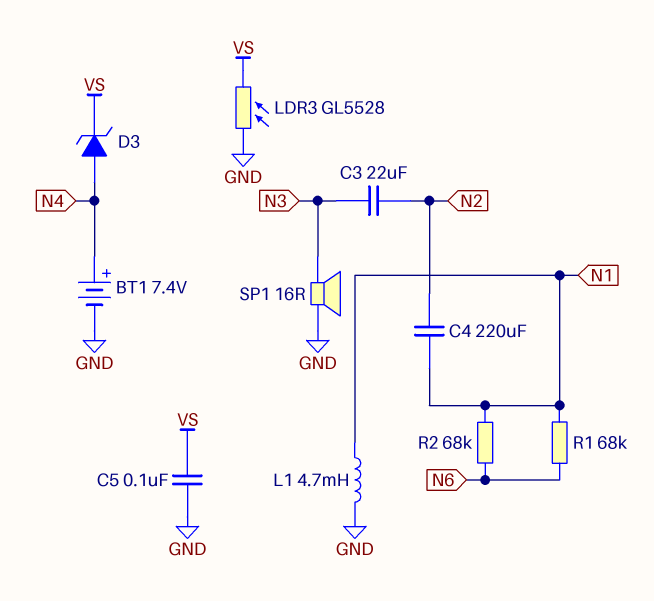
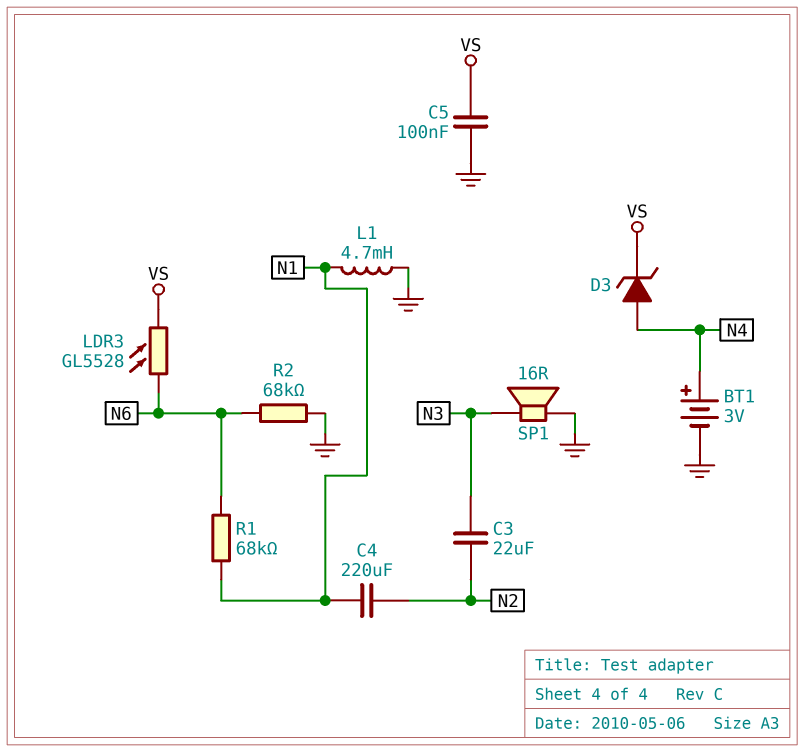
BT1: 7.4V (plus N4, minus GND) -> 3V (plus N4, minus GND)
LDR3: GL5528 (GND, VS) -> GL5528 (N6, VS)
R2: 68k (N1, N6) -> 68k (GND, N6)

